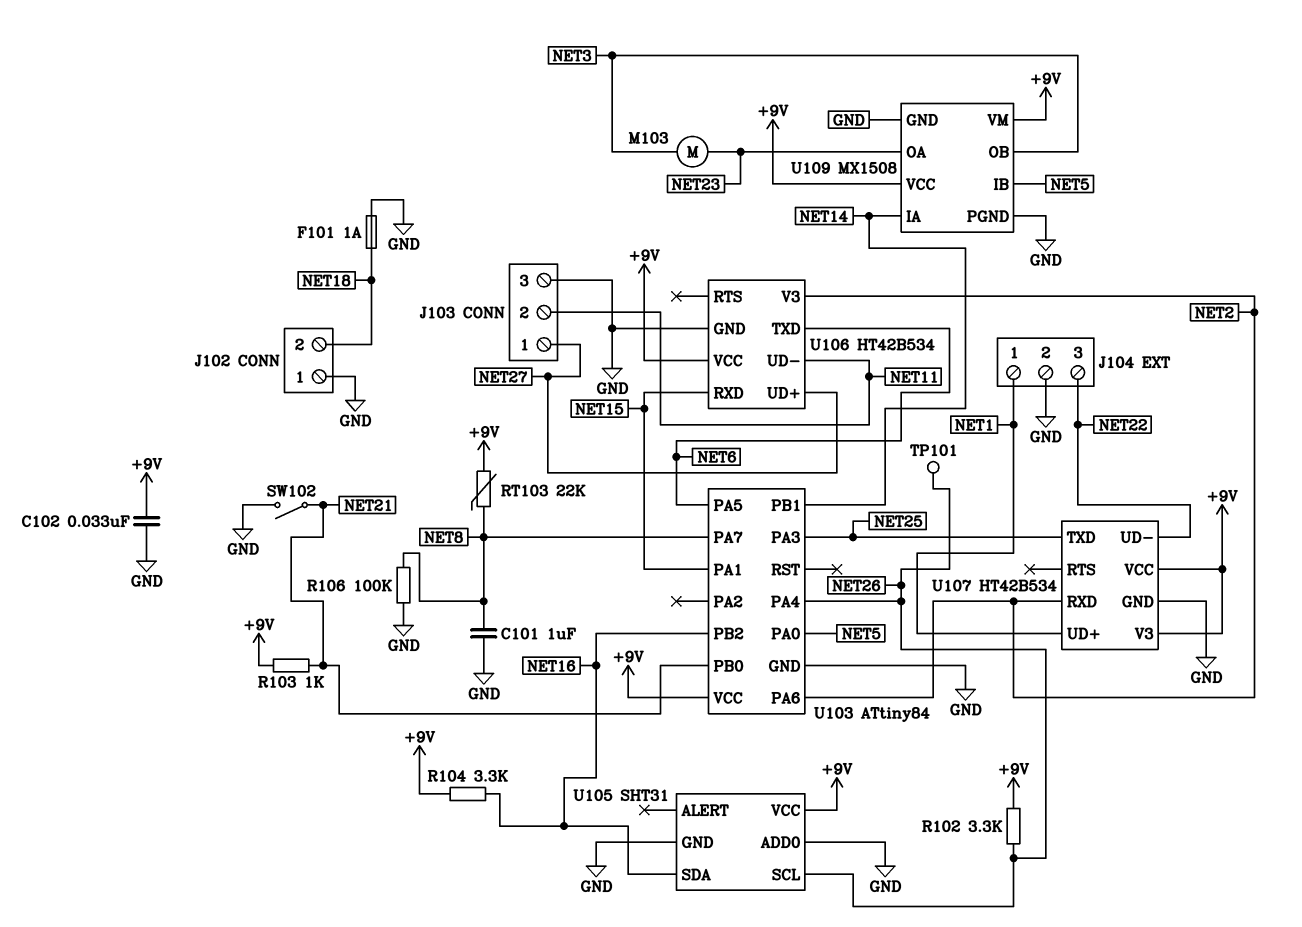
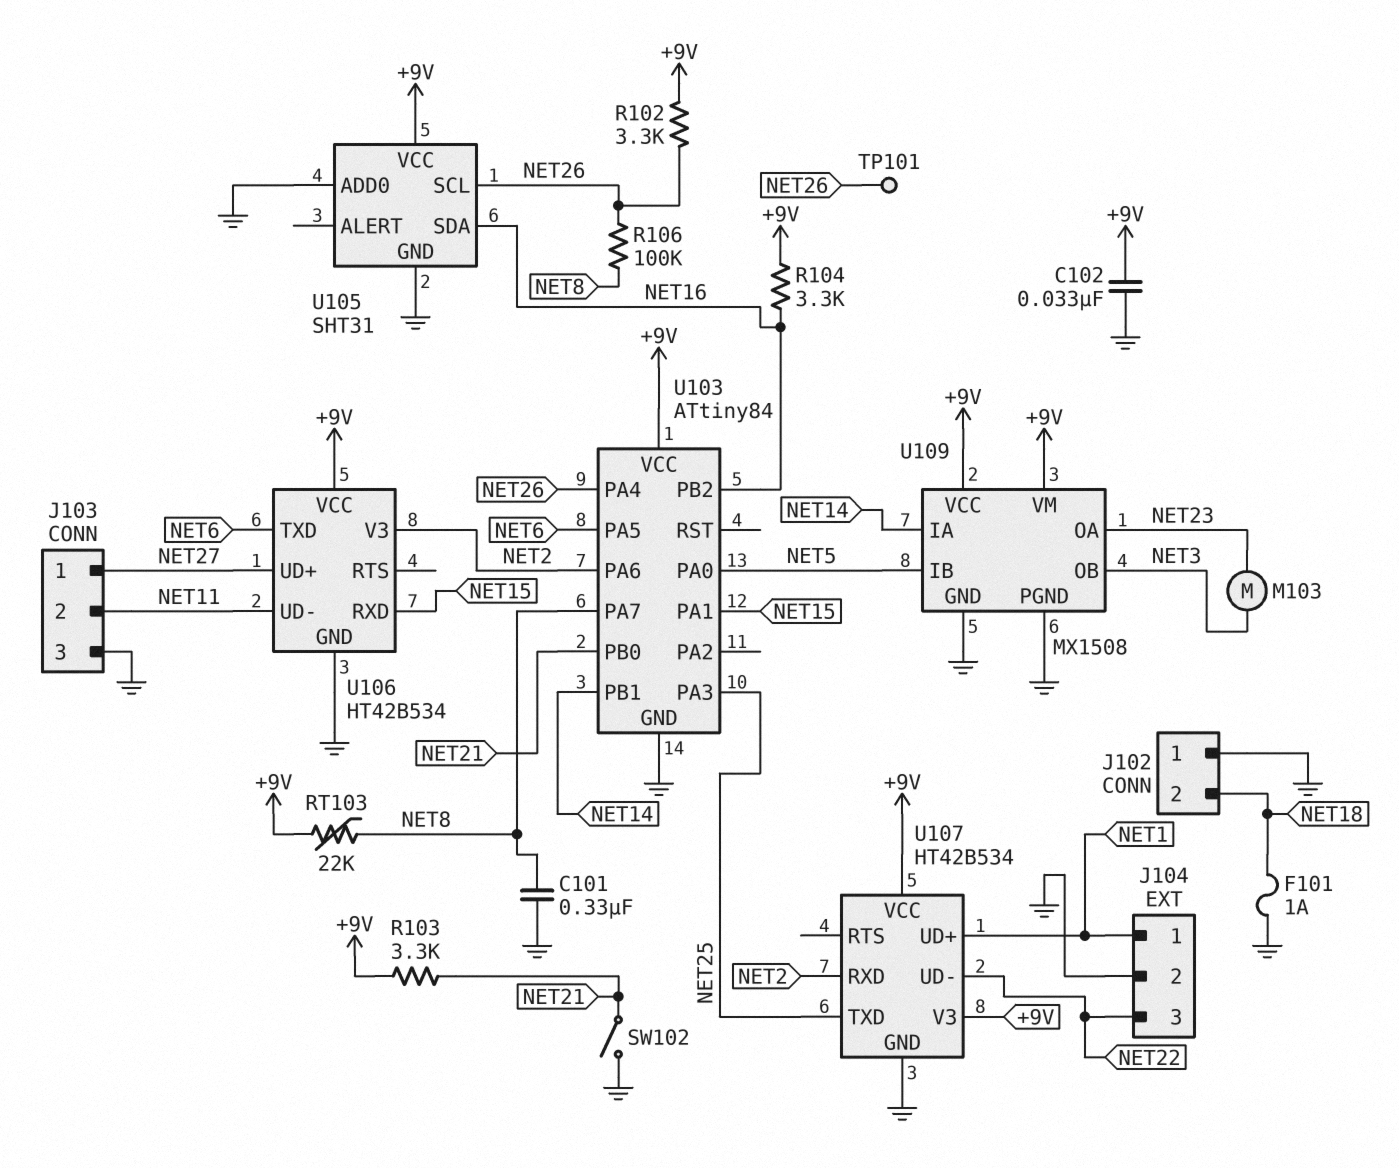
C101: 1uF (GND, NET8) -> 330nF (GND, NET8)
R103: 1k (+9V, NET21) -> 3.3k (+9V, NET21)
R106: 100k (GND, NET8) -> 100k (NET8, NET26)

